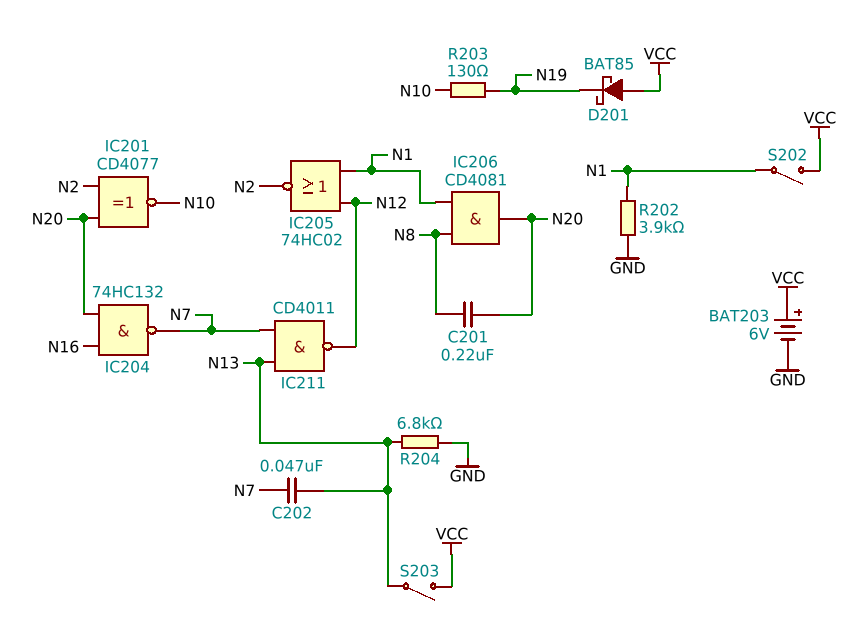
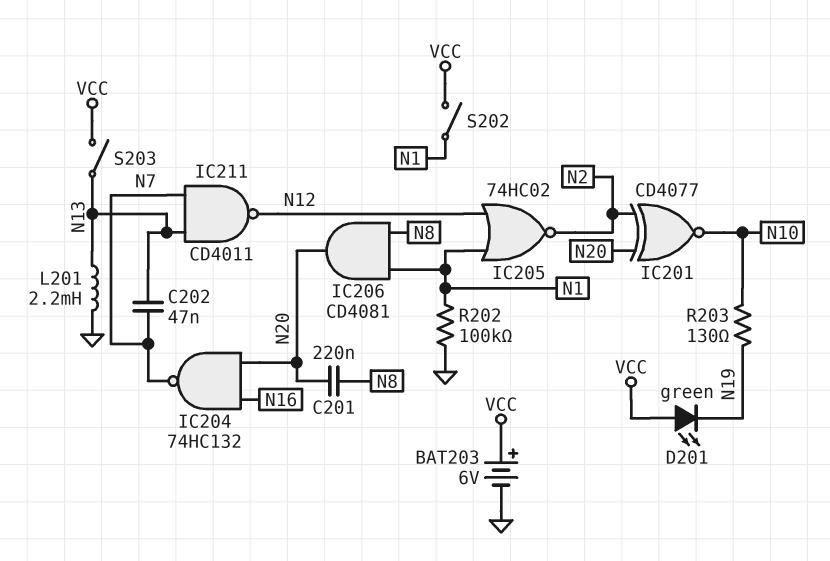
D201: schottky BAT85 (A VCC, K N19) -> LED green (A VCC, K N19)
L201: none -> 2.2mH (GND, N13)
R202: 3.9k (GND, N1) -> 100k (GND, N1)
R204: 6.8k (GND, N13) -> none

